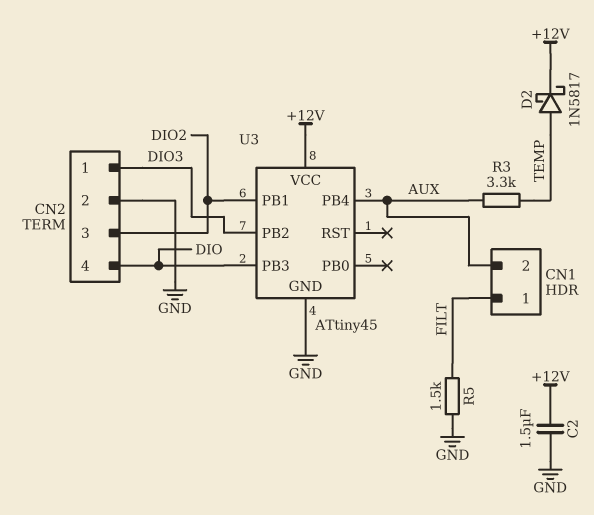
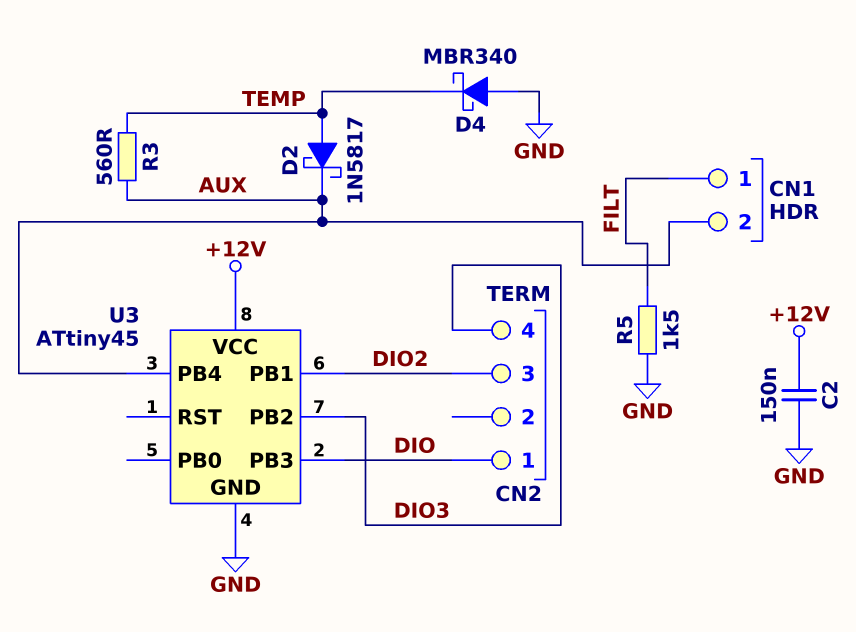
C2: 1.5uF (+12V, GND) -> 150nF (+12V, GND)
CN2 pin 1: DIO3 -> DIO
CN2 pin 2: GND -> none
CN2 pin 4: DIO -> DIO3
D2: schottky 1N5817 (A TEMP, K +12V) -> schottky 1N5817 (A TEMP, K AUX)
D4: none -> schottky MBR340 (A GND, K TEMP)
R3: 3.3k (AUX, TEMP) -> 560 (AUX, TEMP)

